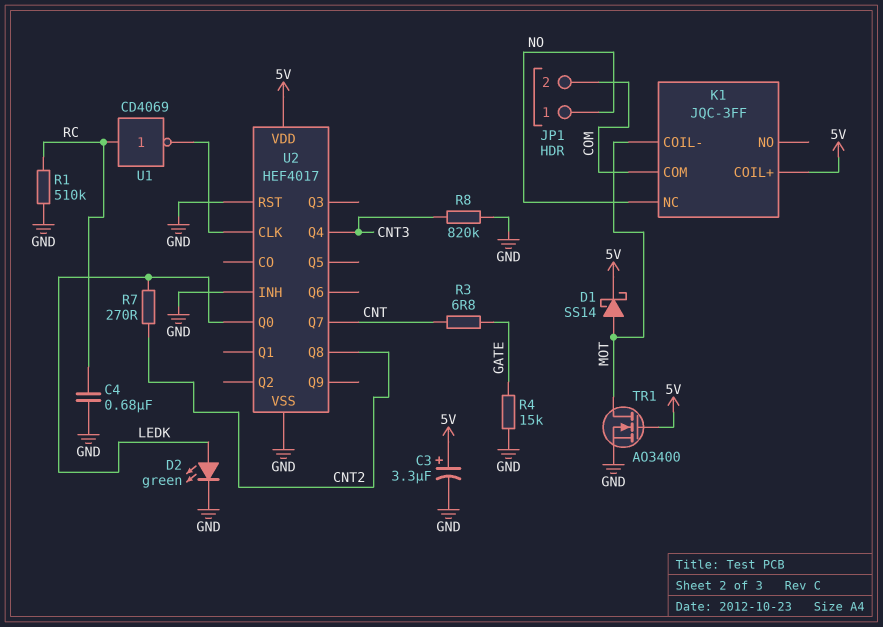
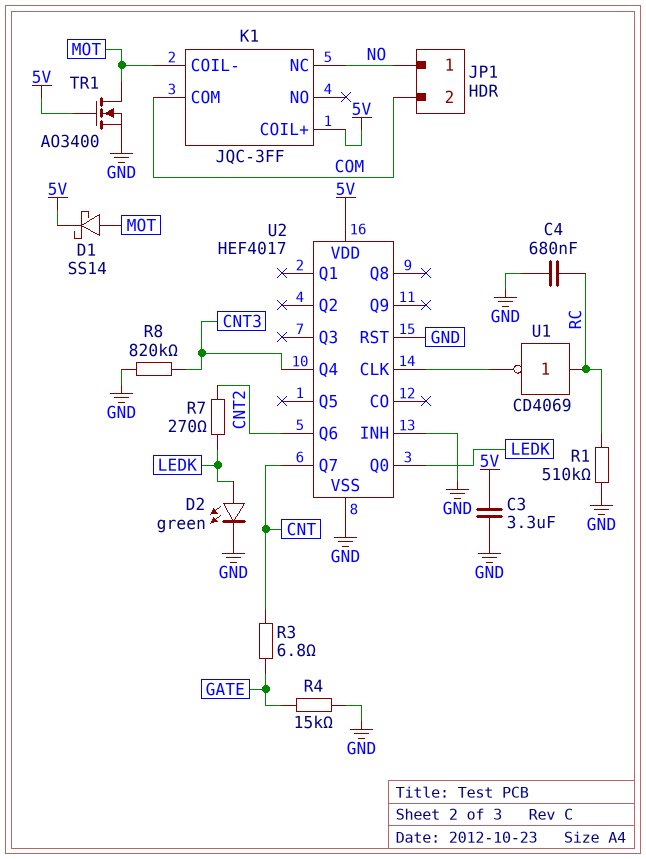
C3: 3.3uF (plus 5V, minus GND) -> 3.3uF (5V, GND)
U2 pin Q6: none -> CNT2
U2 pin Q8: CNT2 -> none

